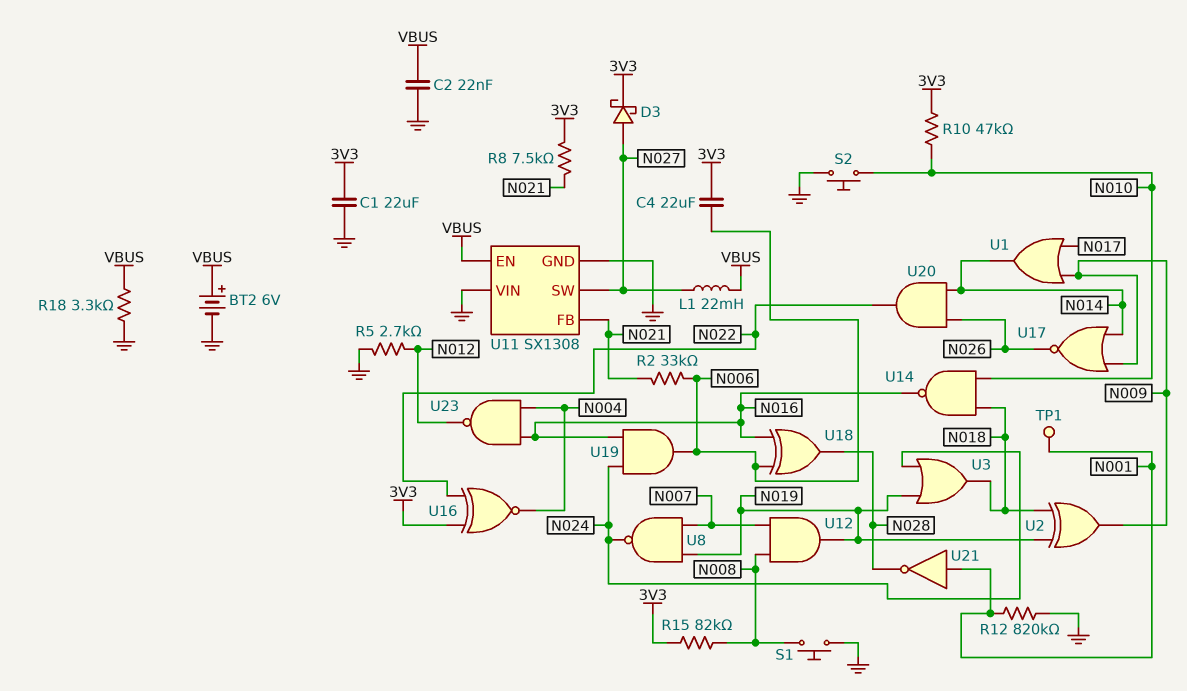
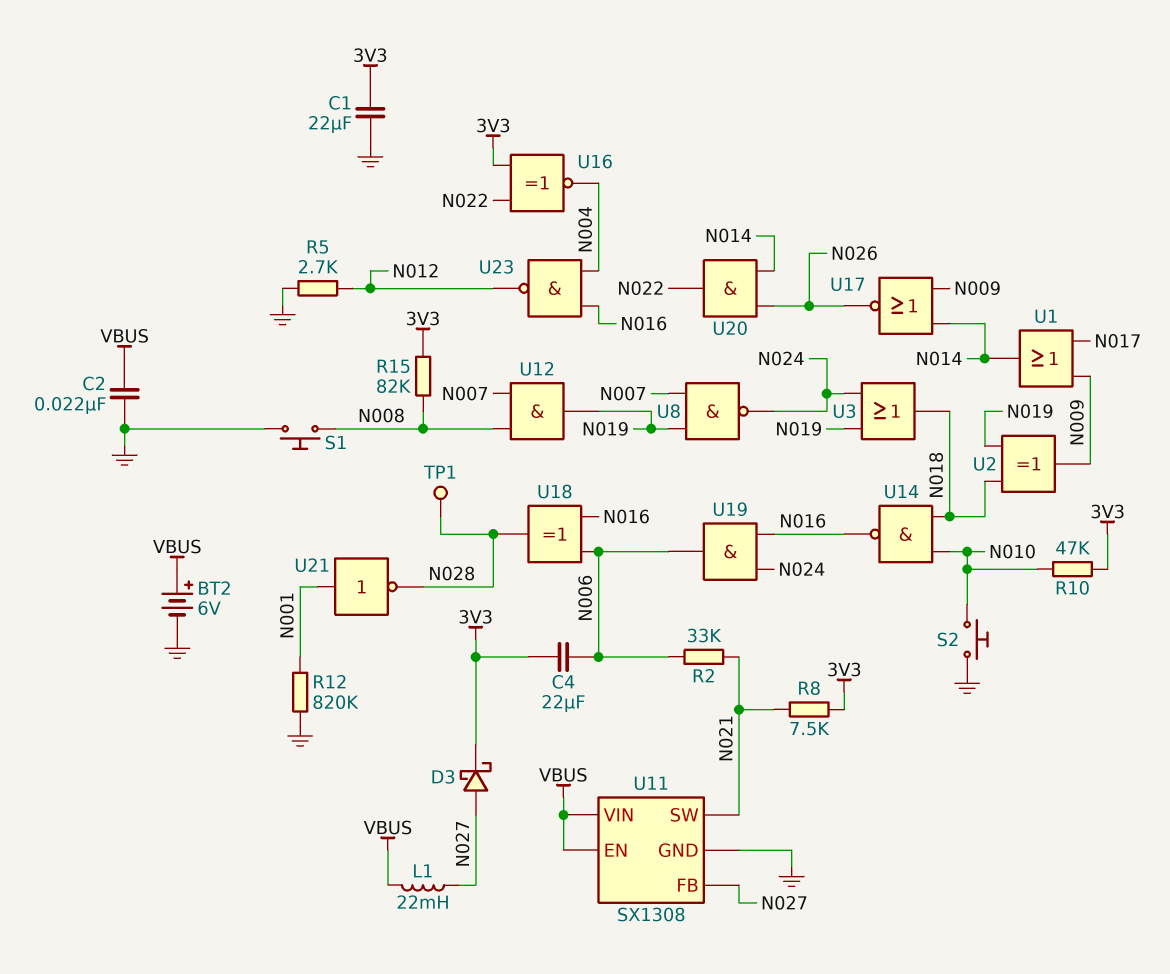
R18: 3.3k (GND, VBUS) -> none
TP1: test point (N001) -> test point (N028)
U11 pin FB: N021 -> N027
U11 pin SW: N027 -> N021
U11 pin VIN: GND -> VBUS

